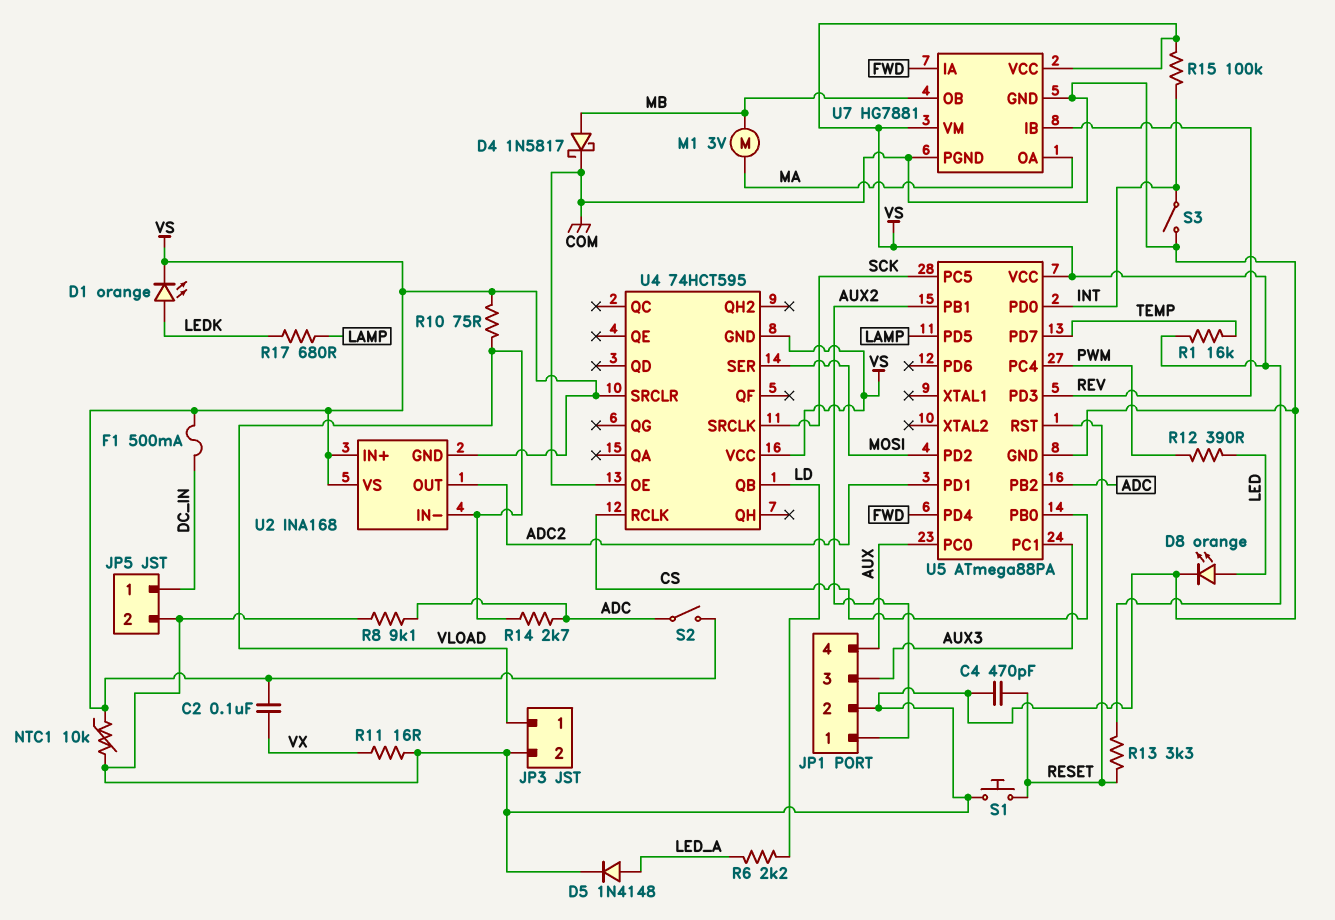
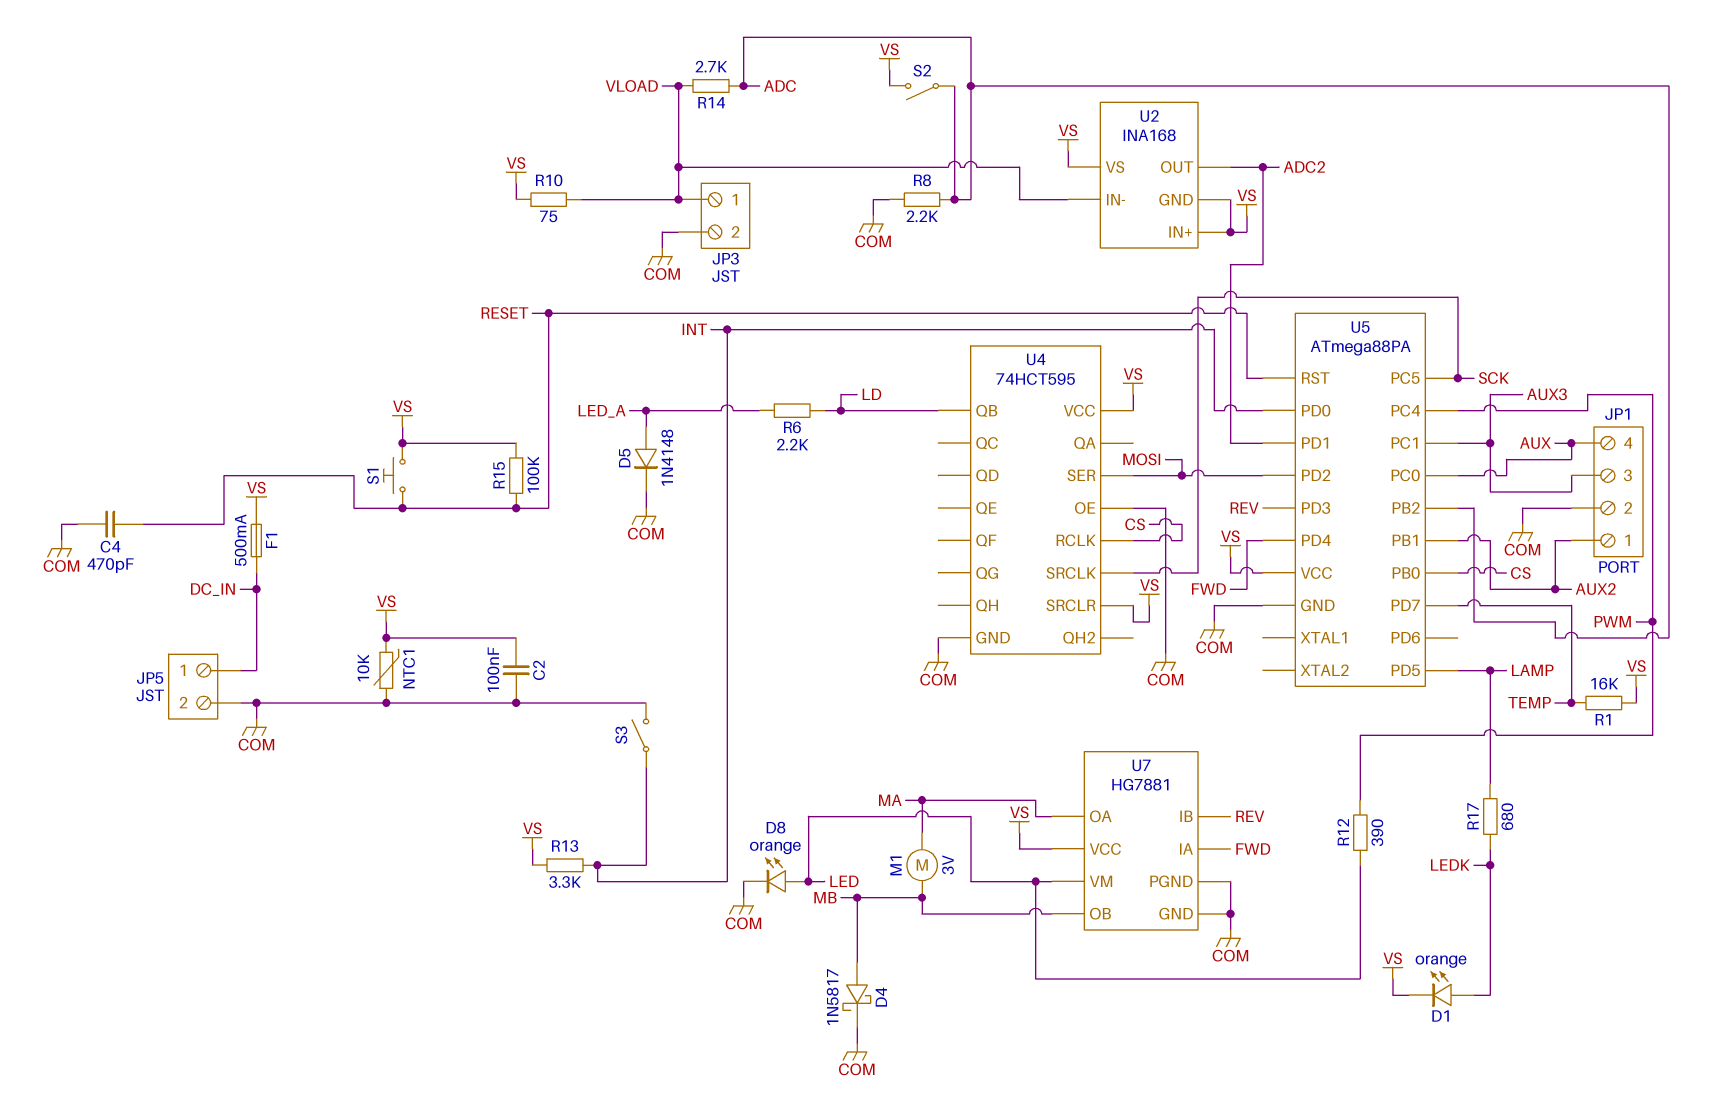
C2: 100nF (VS, VX) -> 100nF (COM, VS)
R8: 9.1k (ADC, COM) -> 2.2k (ADC, COM)
R11: 16 (COM, VX) -> none
R13: 3.3k (RESET, VS) -> 3.3k (INT, VS)
R15: 100k (INT, VS) -> 100k (RESET, VS)
S1: button (COM, RESET) -> button (RESET, VS)
U4 pin GND: VS -> COM
U7 pin VM: VS -> LED

